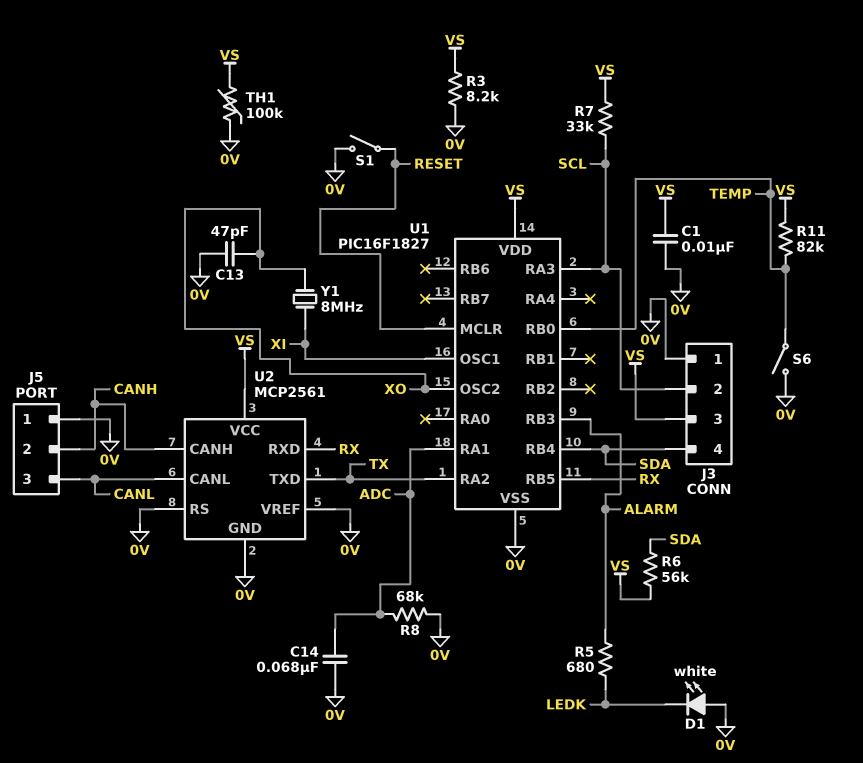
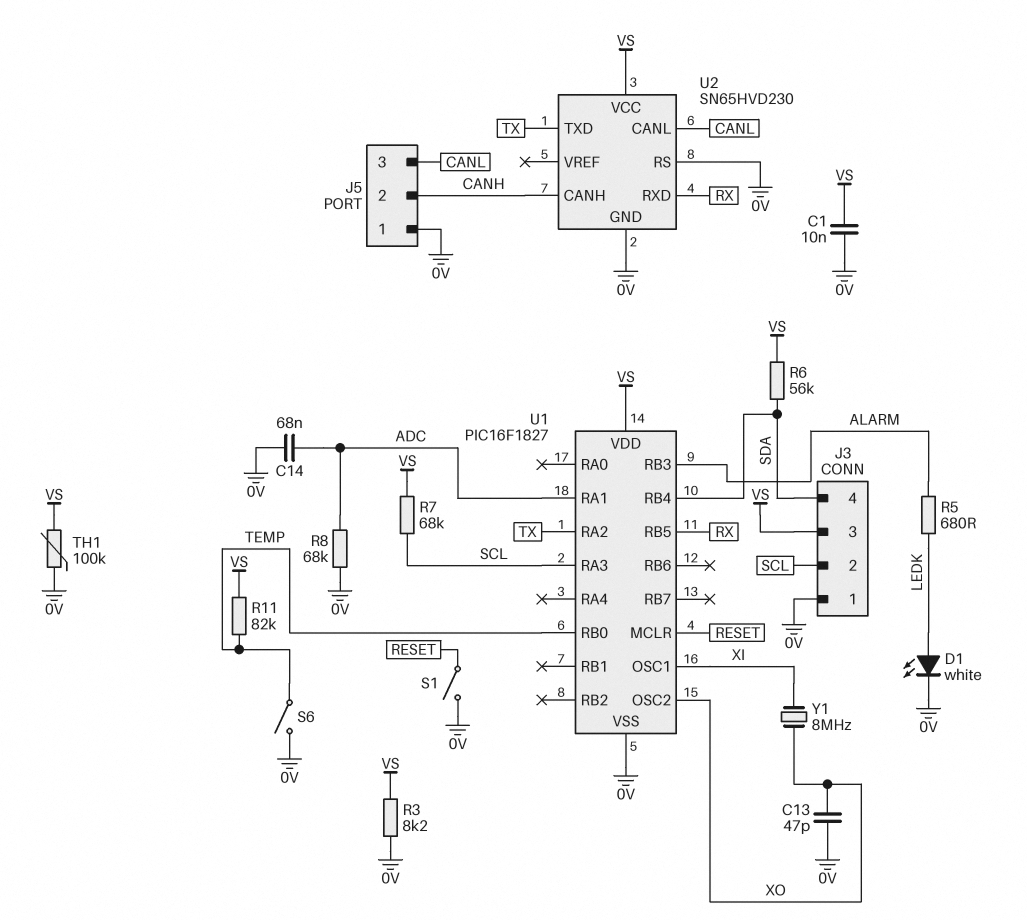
D1: LED white (A 0V, K LEDK) -> LED white (A LEDK, K 0V)
R7: 33k (SCL, VS) -> 68k (SCL, VS)
U2: MCP2561 -> SN65HVD230
U2 pin VREF: 0V -> none

